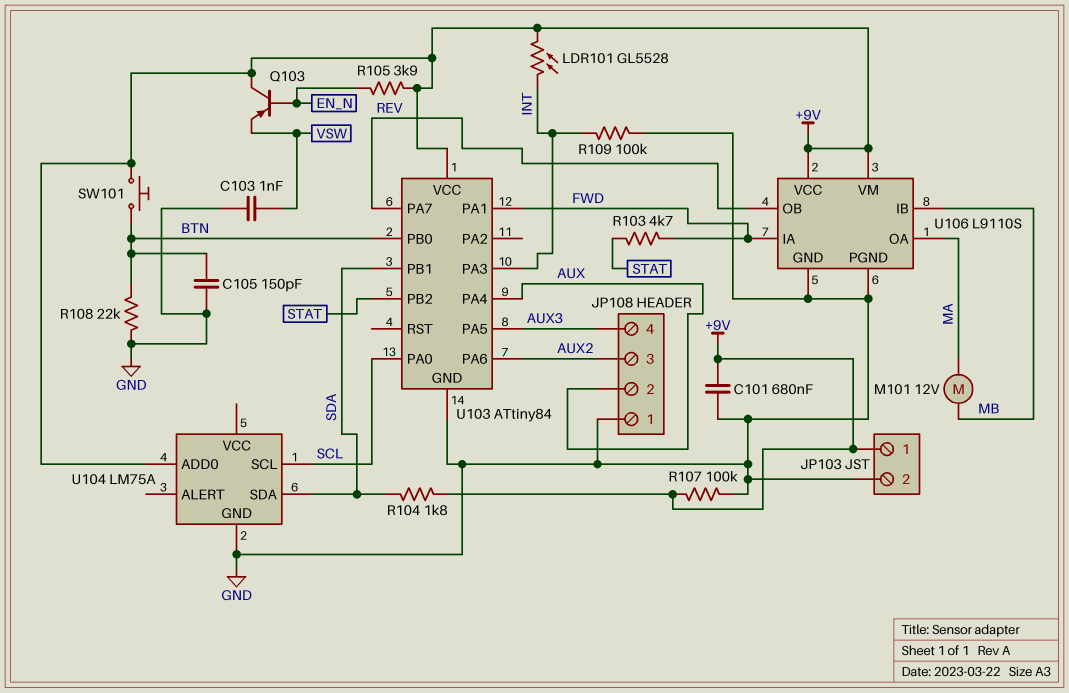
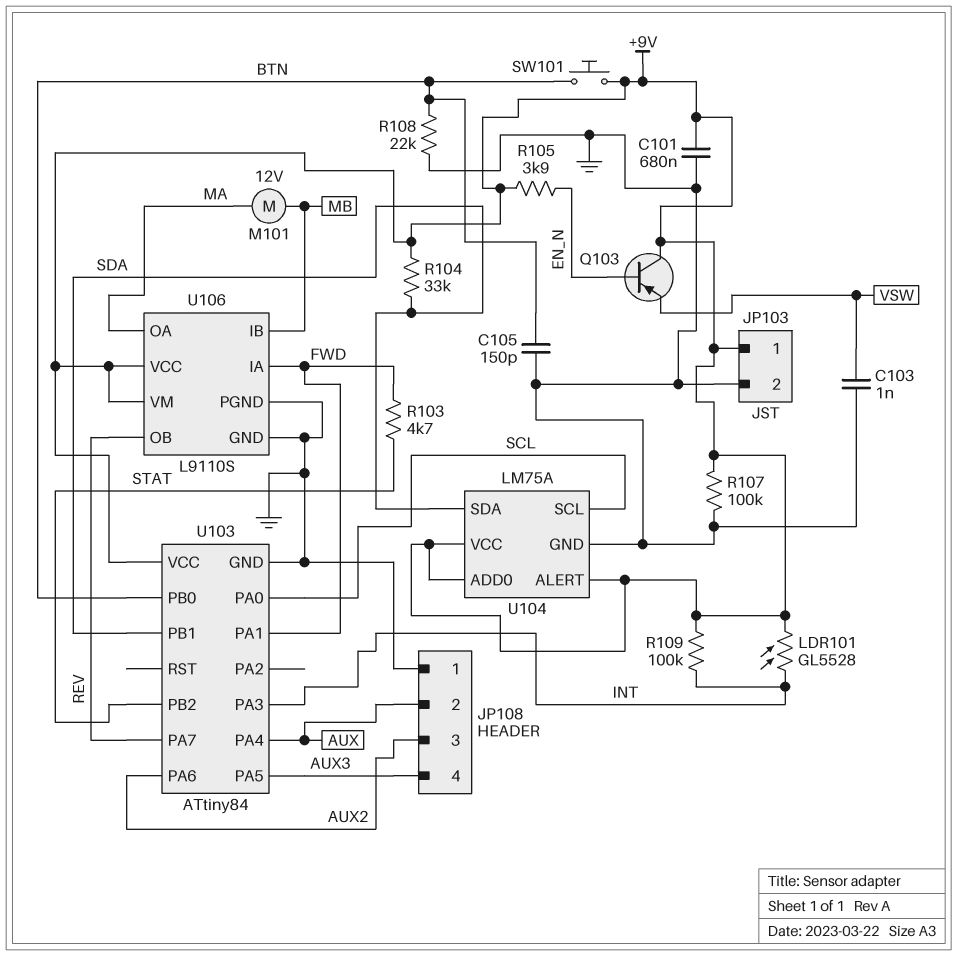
R104: 1.8k (+9V, SDA) -> 33k (+9V, SDA)
R109: 100k (GND, INT) -> 100k (+9V, INT)
U104 pin ALERT: none -> +9V
U104 pin VCC: none -> +9V

